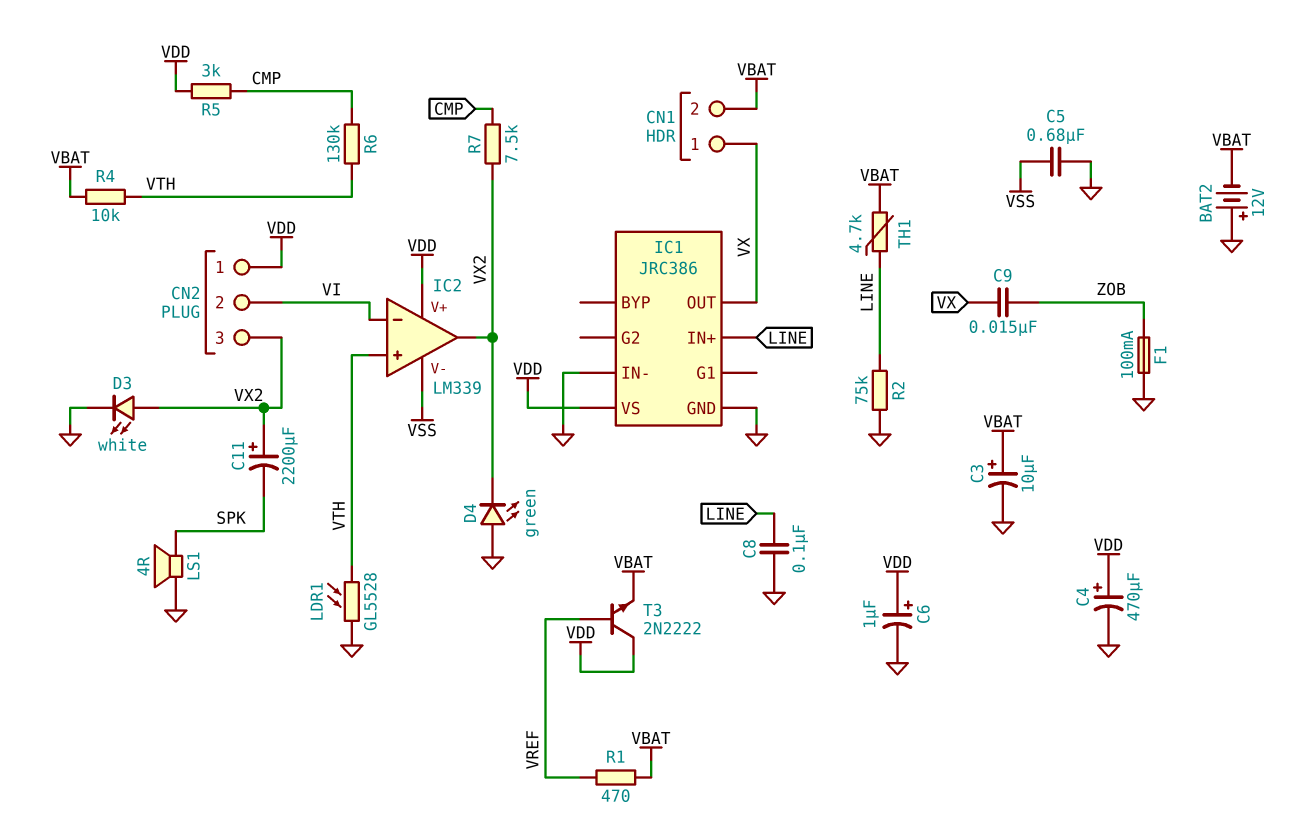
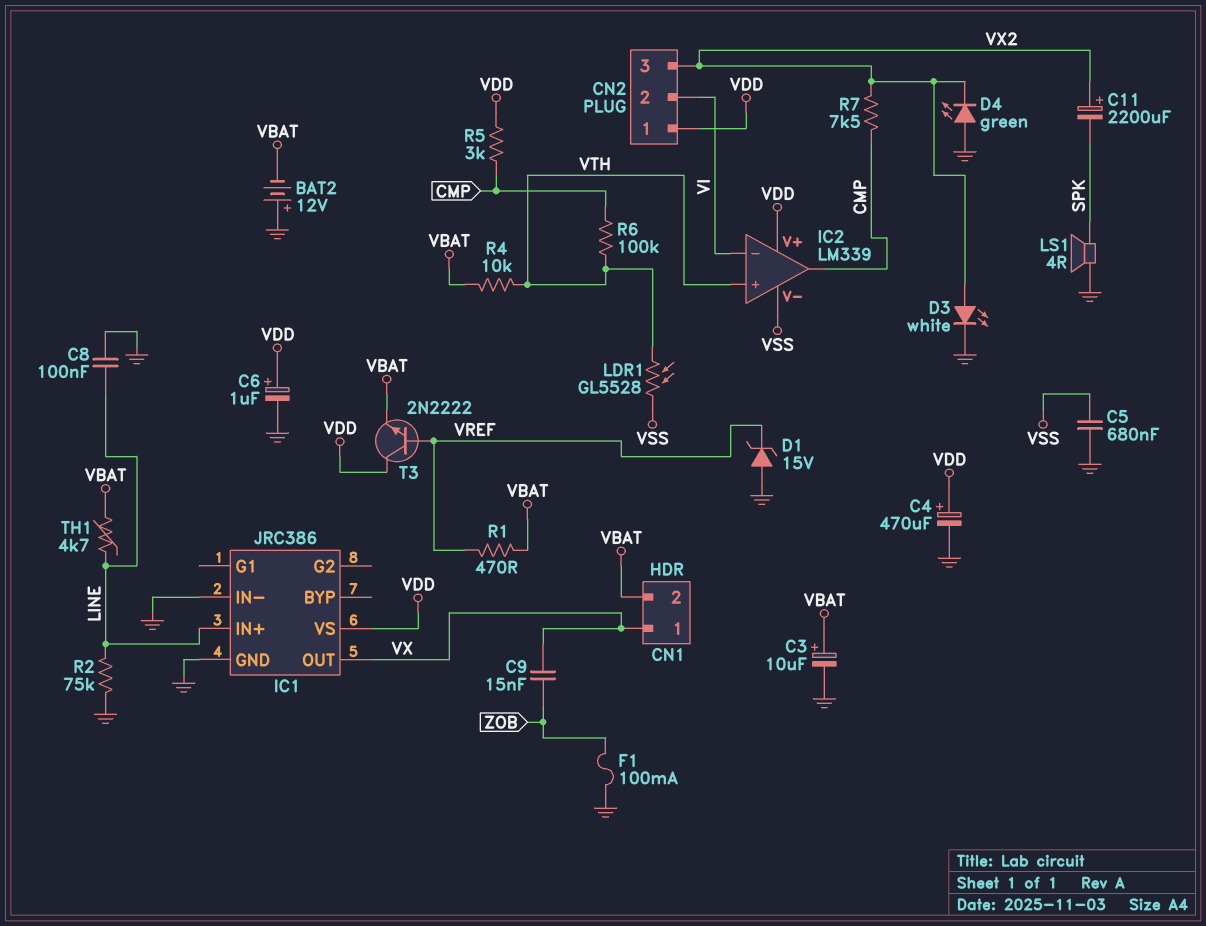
D1: none -> zener 15V (A GND, K VREF)
IC2 pin out: VX2 -> CMP
LDR1: GL5528 (GND, VTH) -> GL5528 (VSS, VTH)
R6: 130k (CMP, VTH) -> 100k (CMP, VTH)

